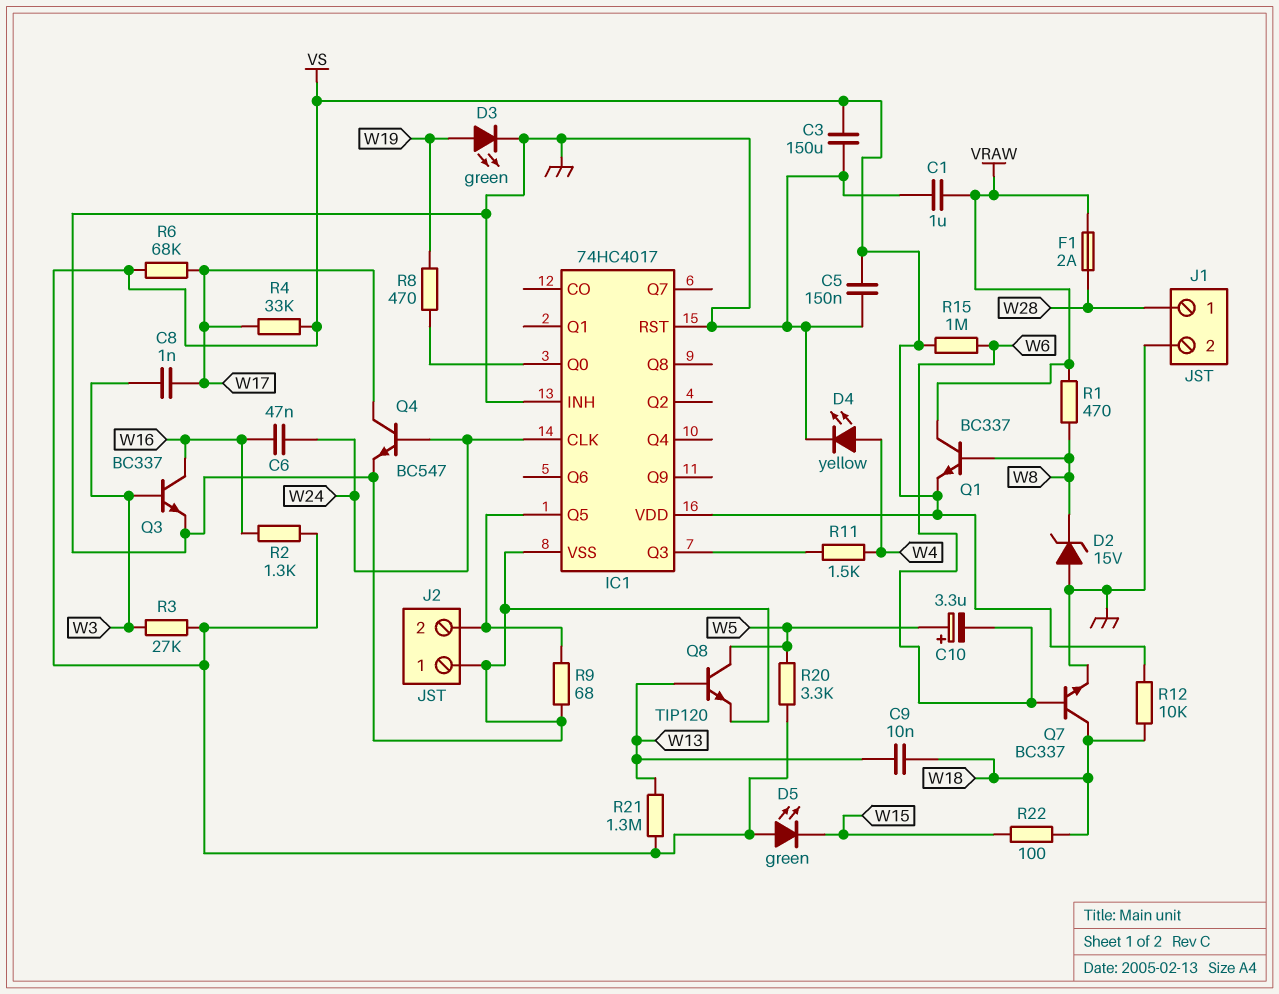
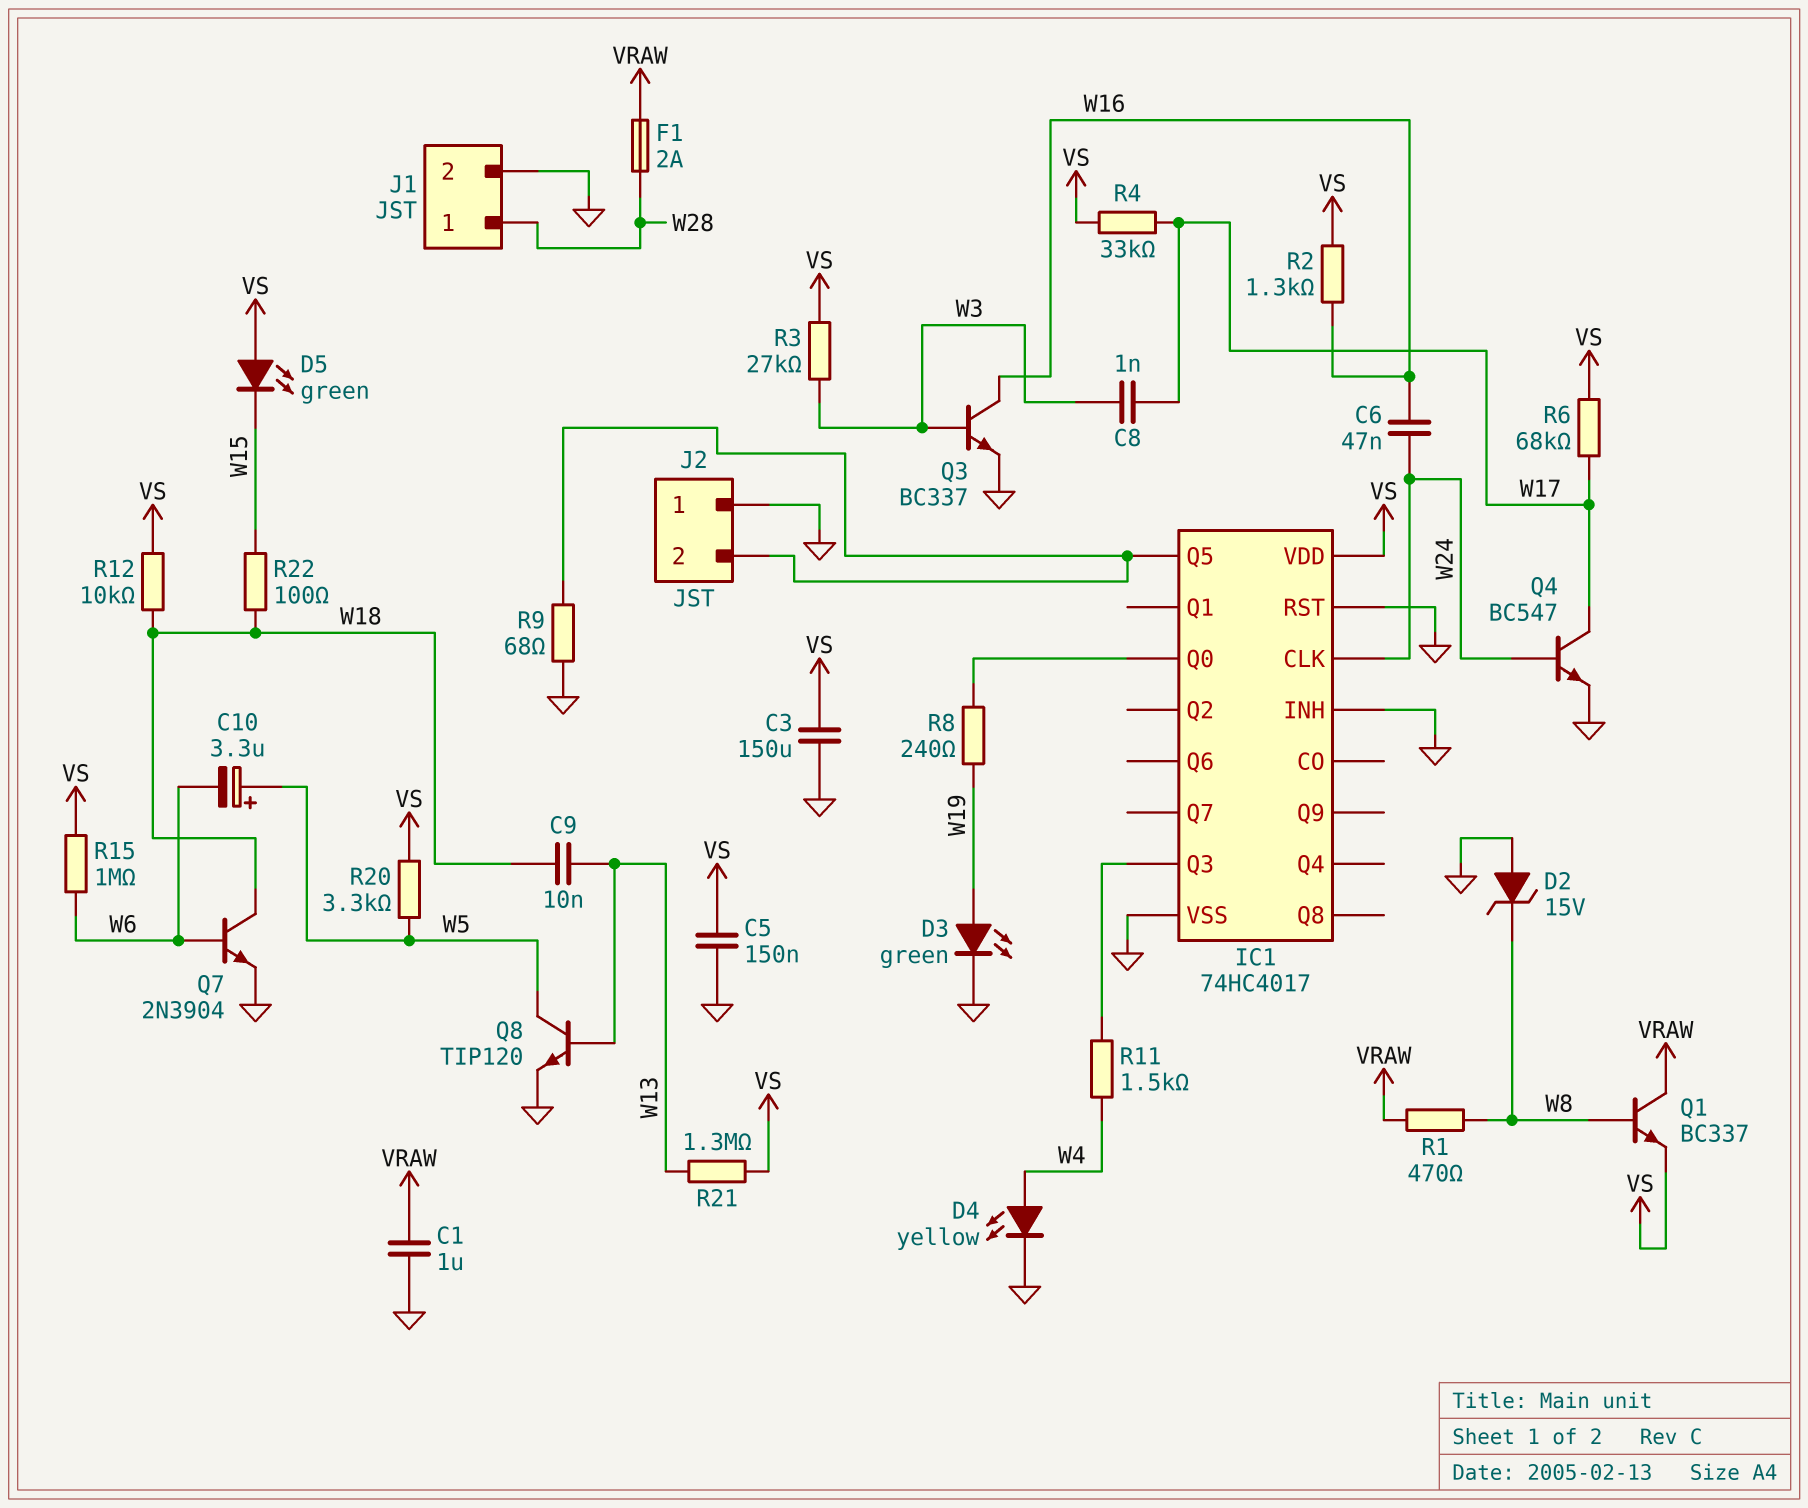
Q7: NPN BC337 (B W6, C W18, E GND) -> NPN 2N3904 (B W6, C W18, E GND)
R8: 470 (IC1/Q0, W19) -> 240 (IC1/Q0, W19)

